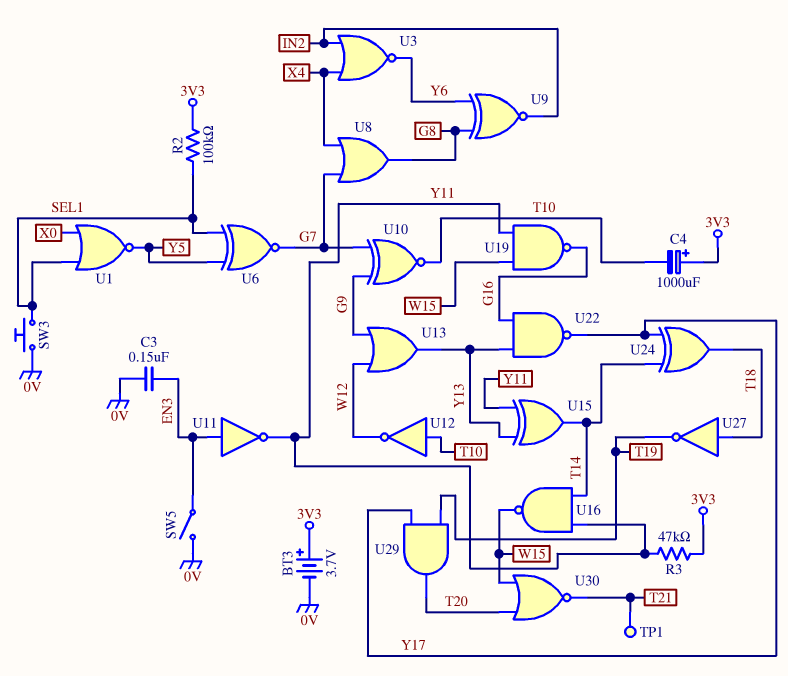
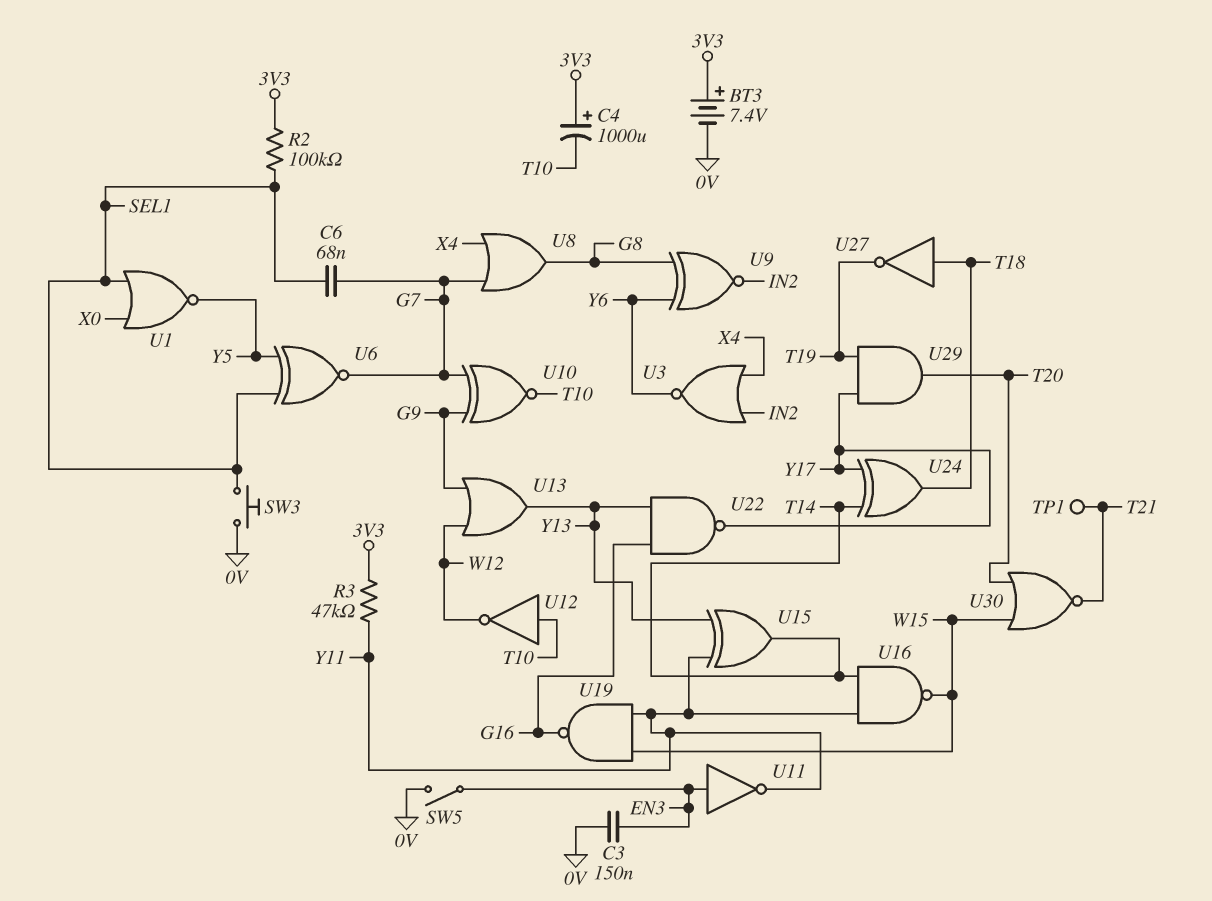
BT3: 3.7V (plus 3V3, minus 0V) -> 7.4V (plus 3V3, minus 0V)
C6: none -> 68nF (G7, SEL1)

